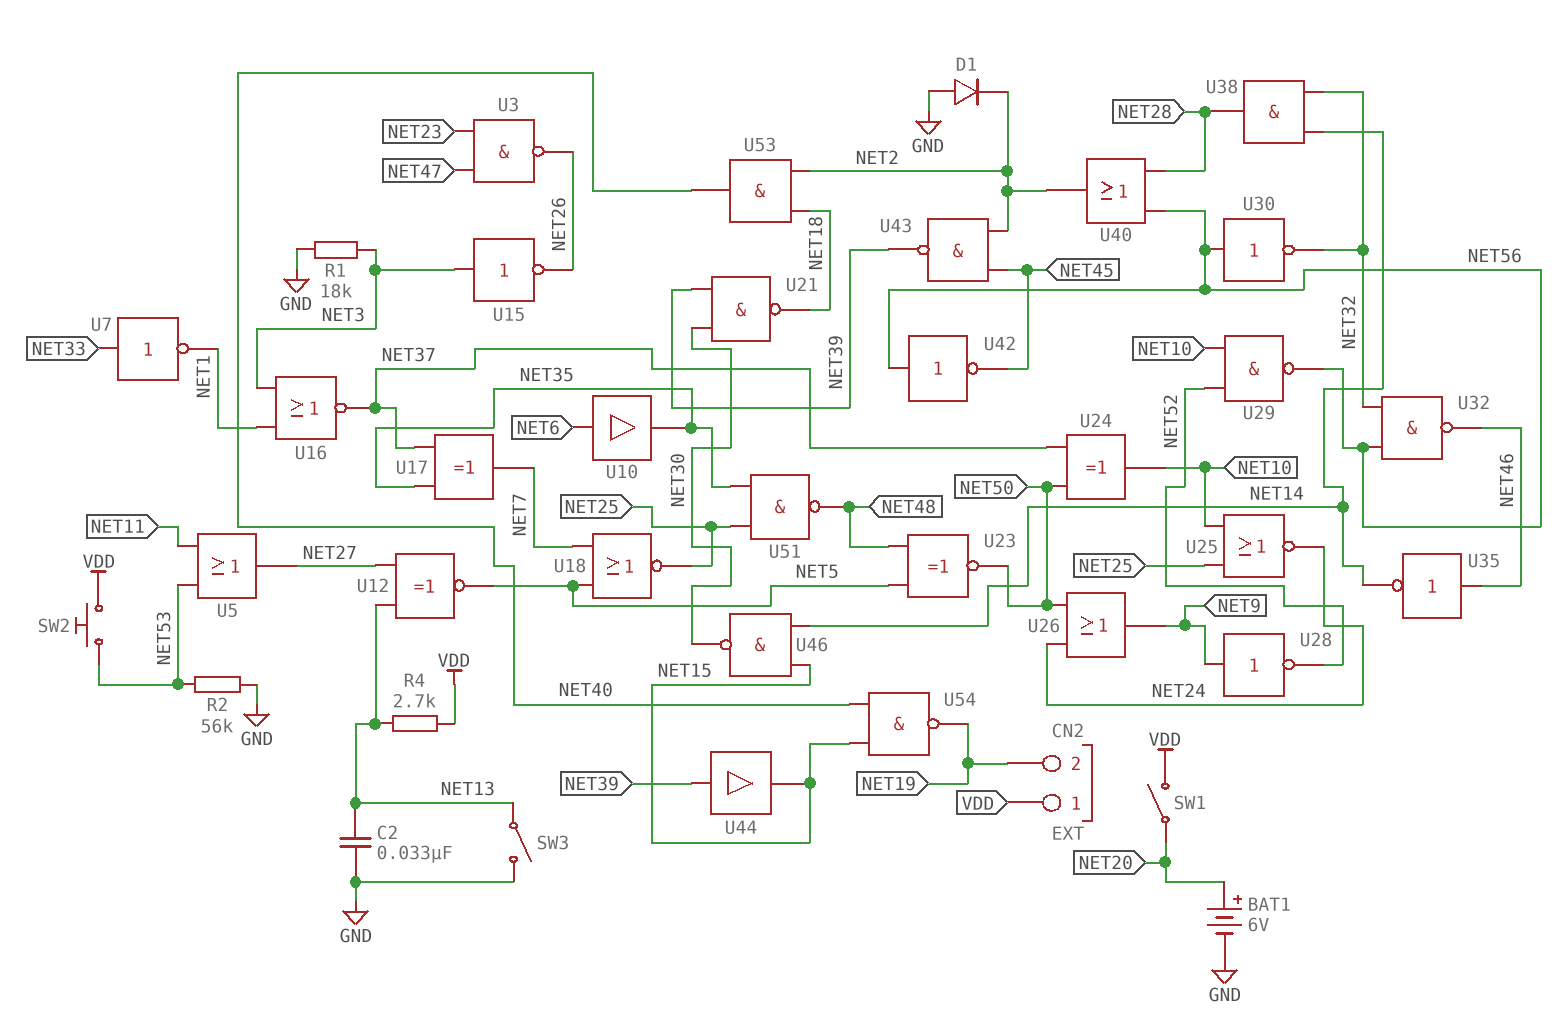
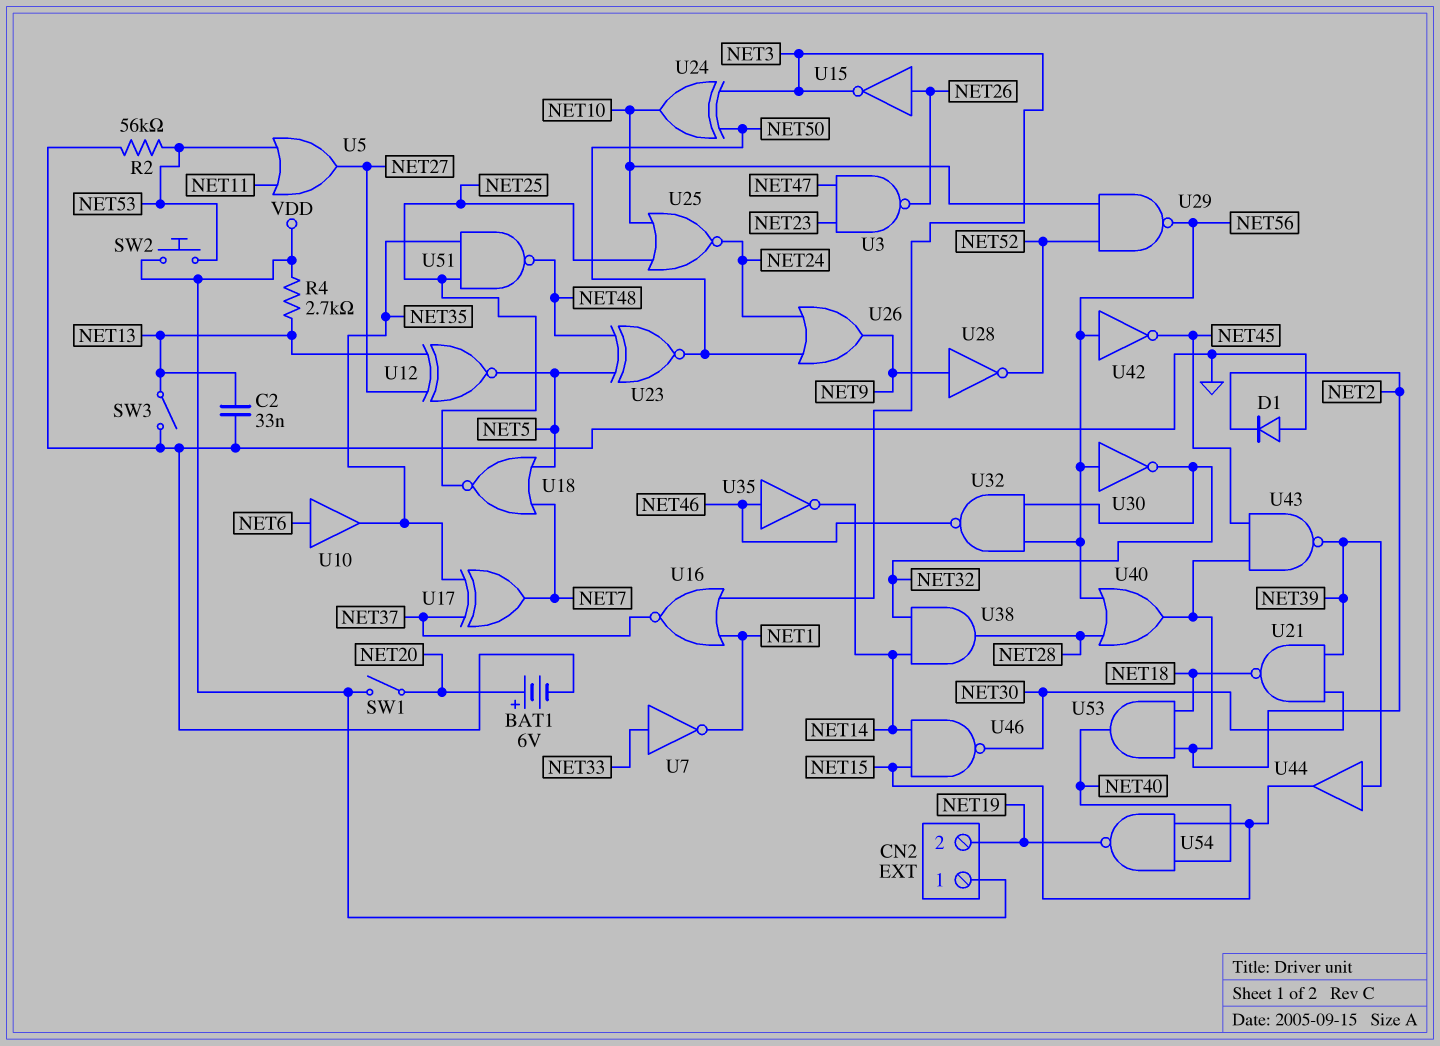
R1: 18k (GND, NET3) -> none
U15: NOT (in NET3, out NET26) -> NOT (in NET26, out NET3)
U24: XOR (in NET37, in NET50, out NET10) -> XOR (in NET3, in NET50, out NET10)

